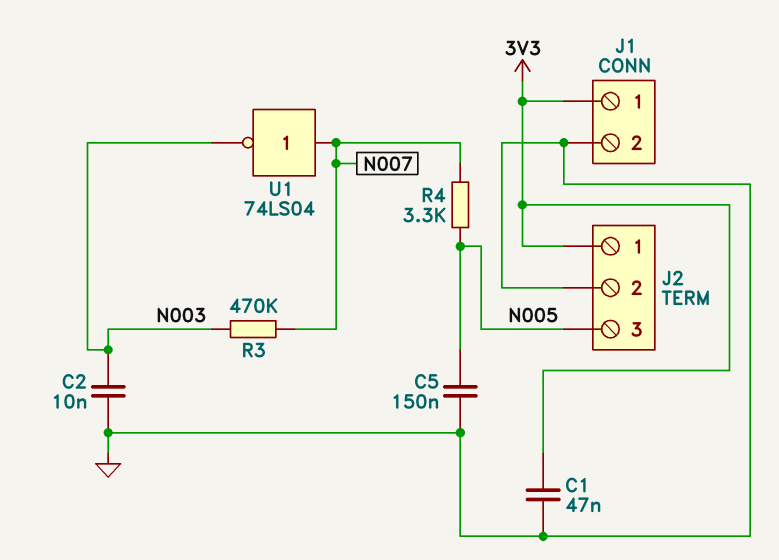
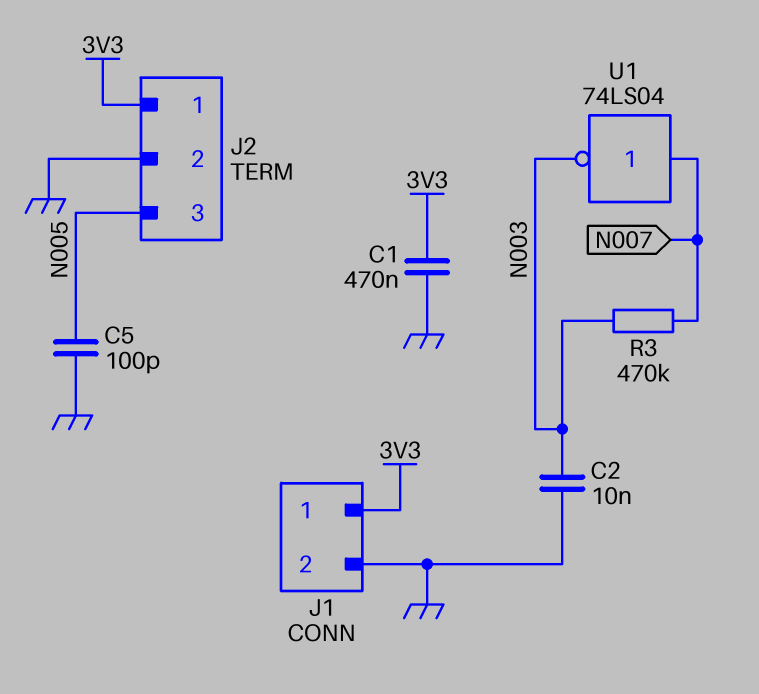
C1: 47nF (3V3, GND) -> 470nF (3V3, GND)
C5: 150nF (GND, N005) -> 100pF (GND, N005)
R4: 3.3k (N005, N007) -> none

